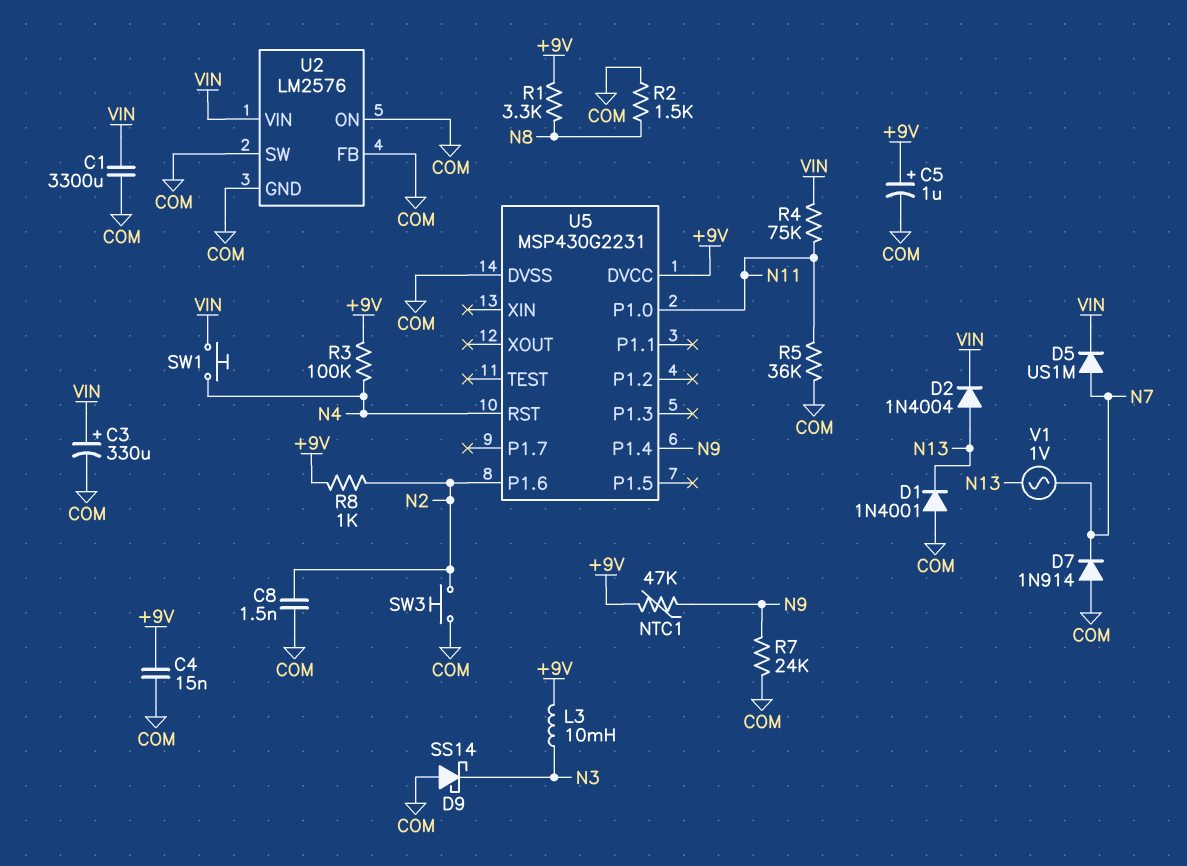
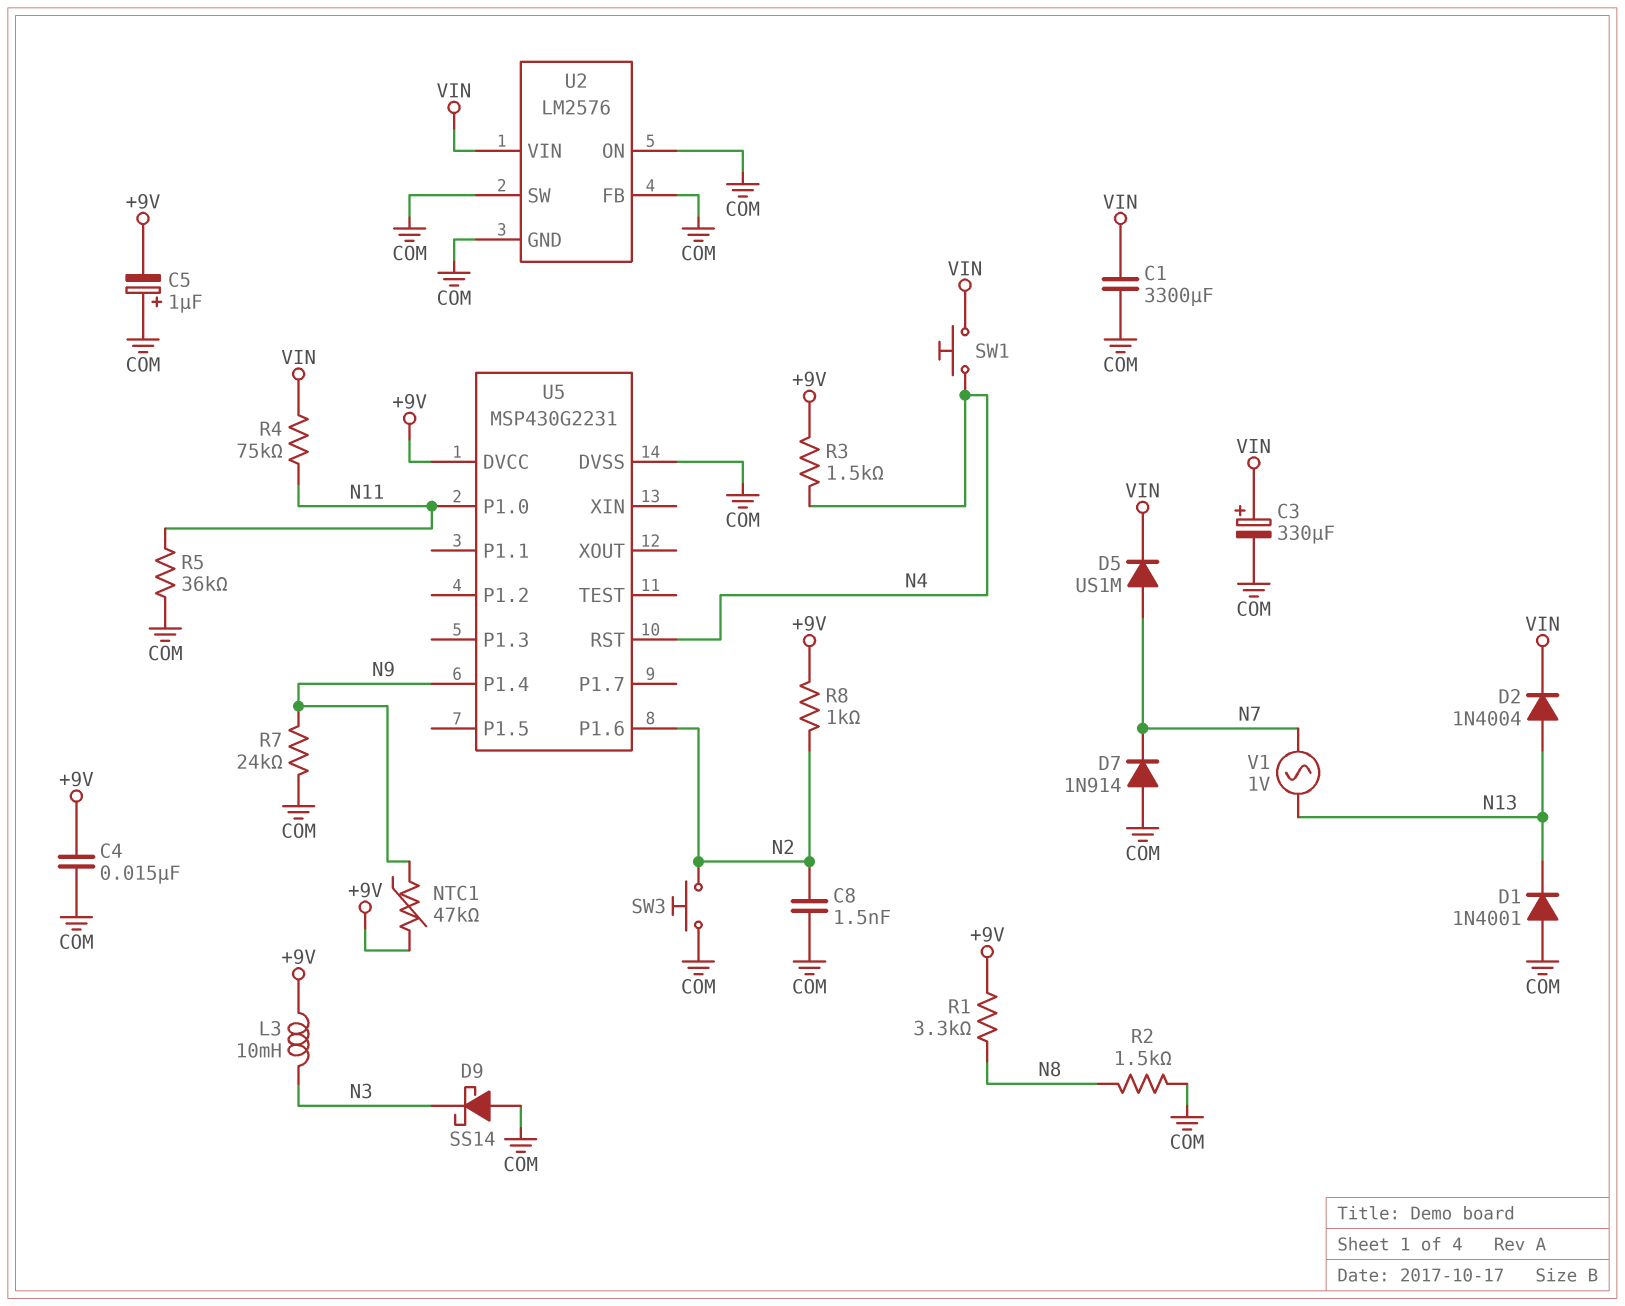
C5: 1uF (plus +9V, minus COM) -> 1uF (plus COM, minus +9V)
R3: 100k (+9V, N4) -> 1.5k (+9V, N4)

